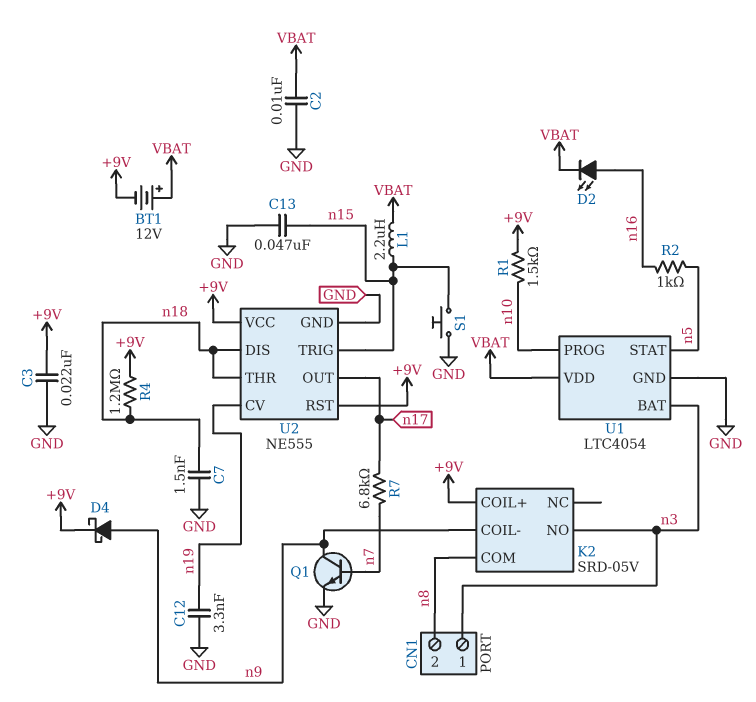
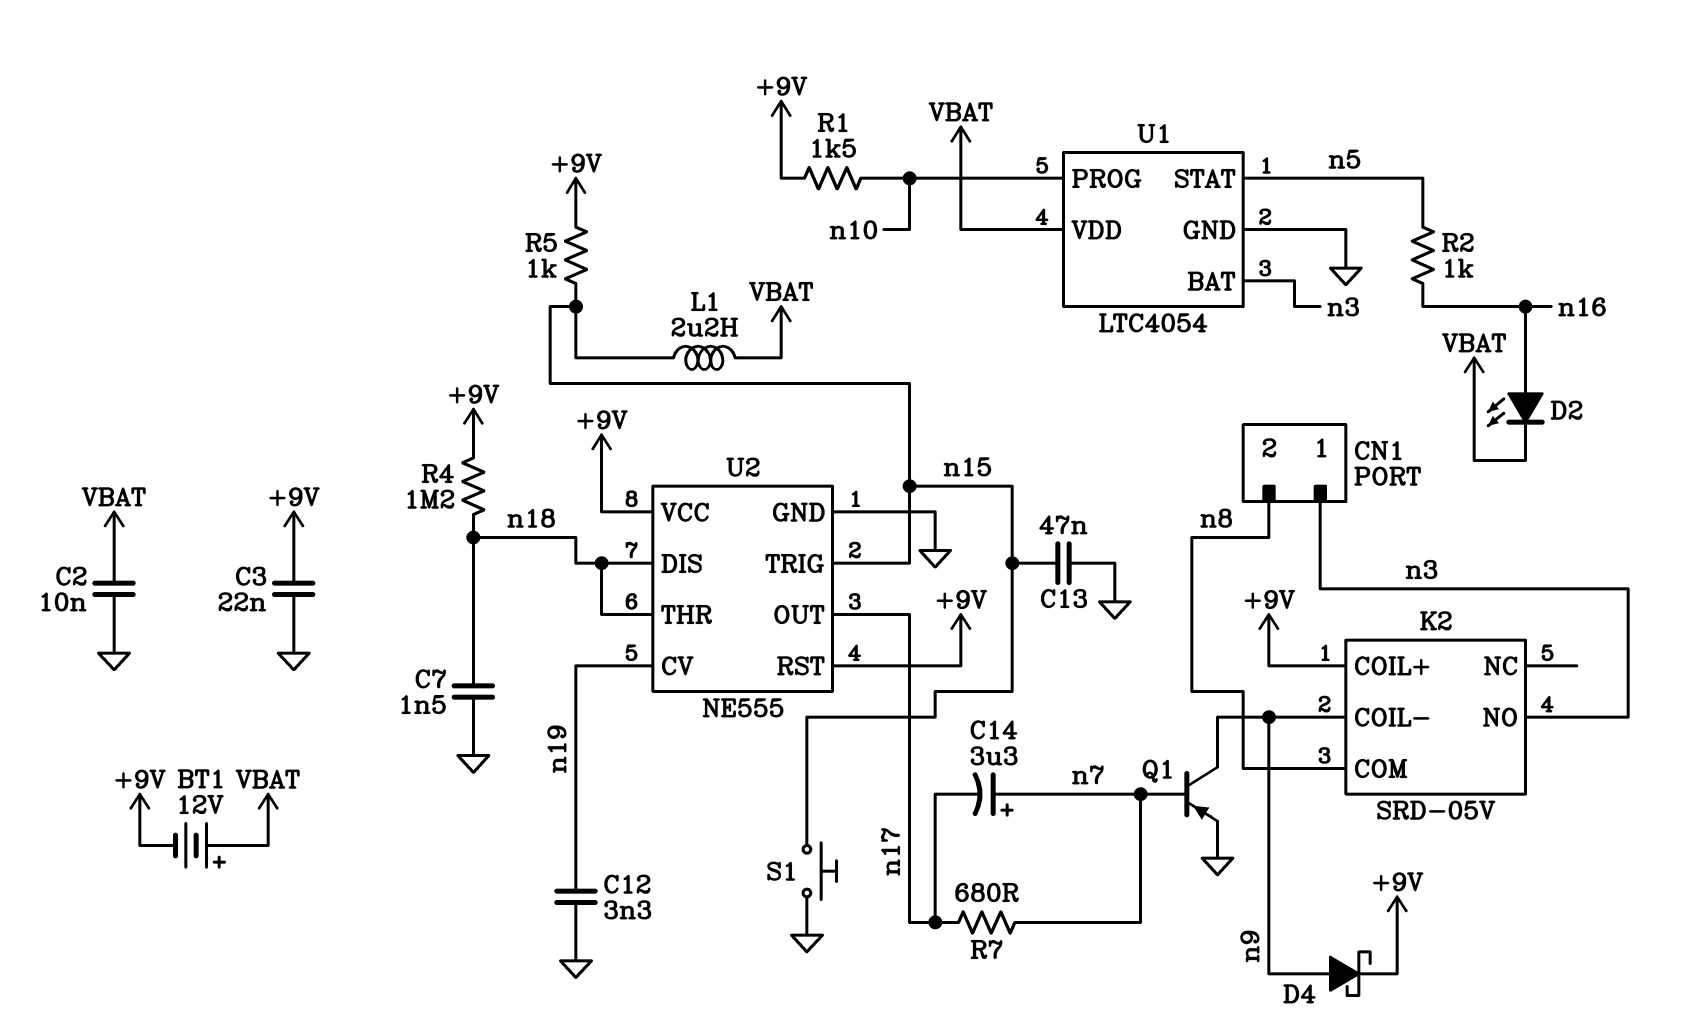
C14: none -> 3.3uF (plus n7, minus n17)
Q1: NPN (B n7, C n9, E GND) -> PNP (B n7, C n9, E GND)
R5: none -> 1k (+9V, n15)
R7: 6.8k (n7, n17) -> 680 (n7, n17)

